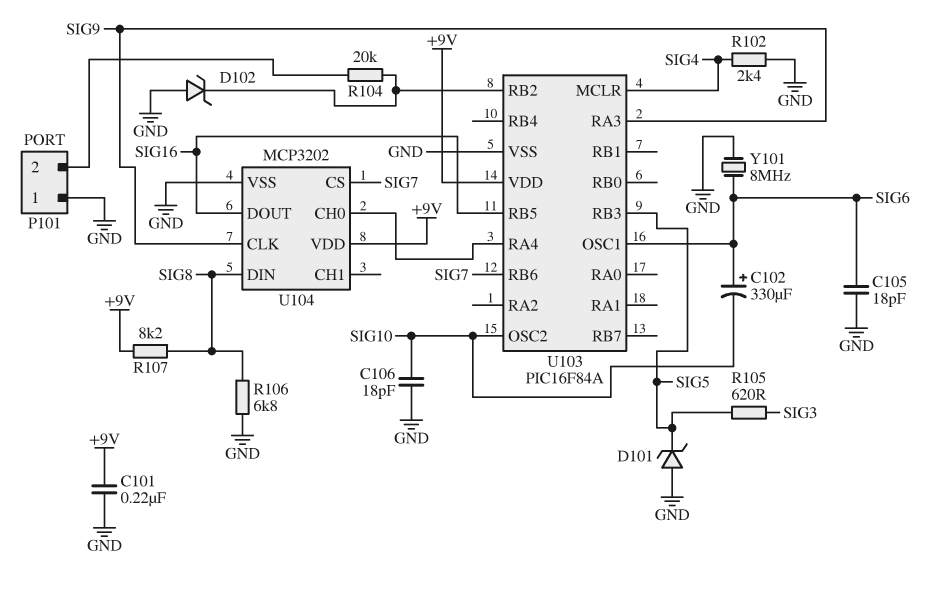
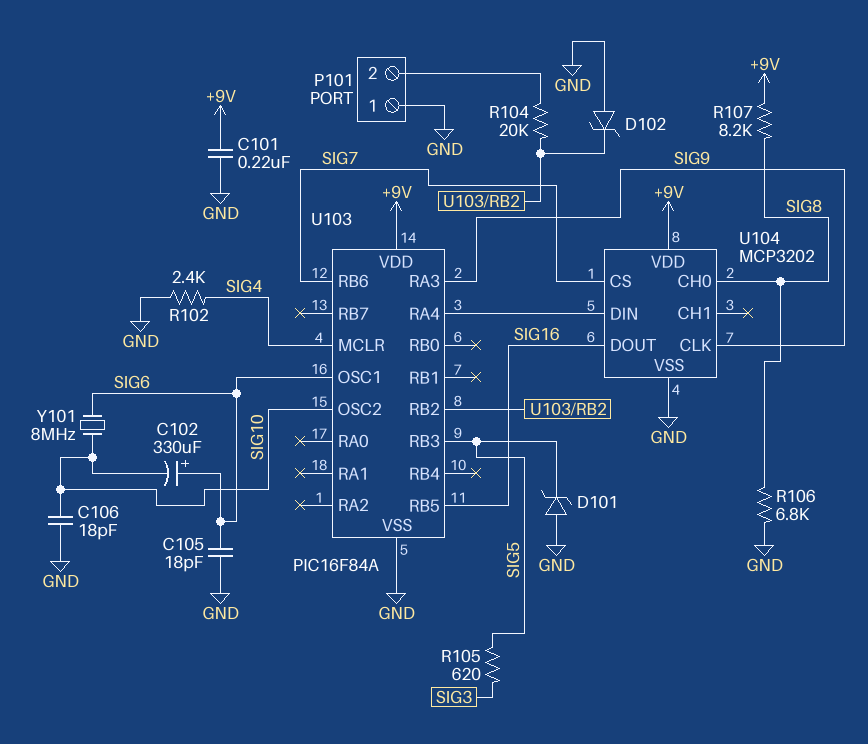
U104 pin CH0: U103/RA4 -> SIG8
U104 pin DIN: SIG8 -> U103/RA4
Y101: 8MHz (GND, SIG6) -> 8MHz (SIG6, SIG10)

